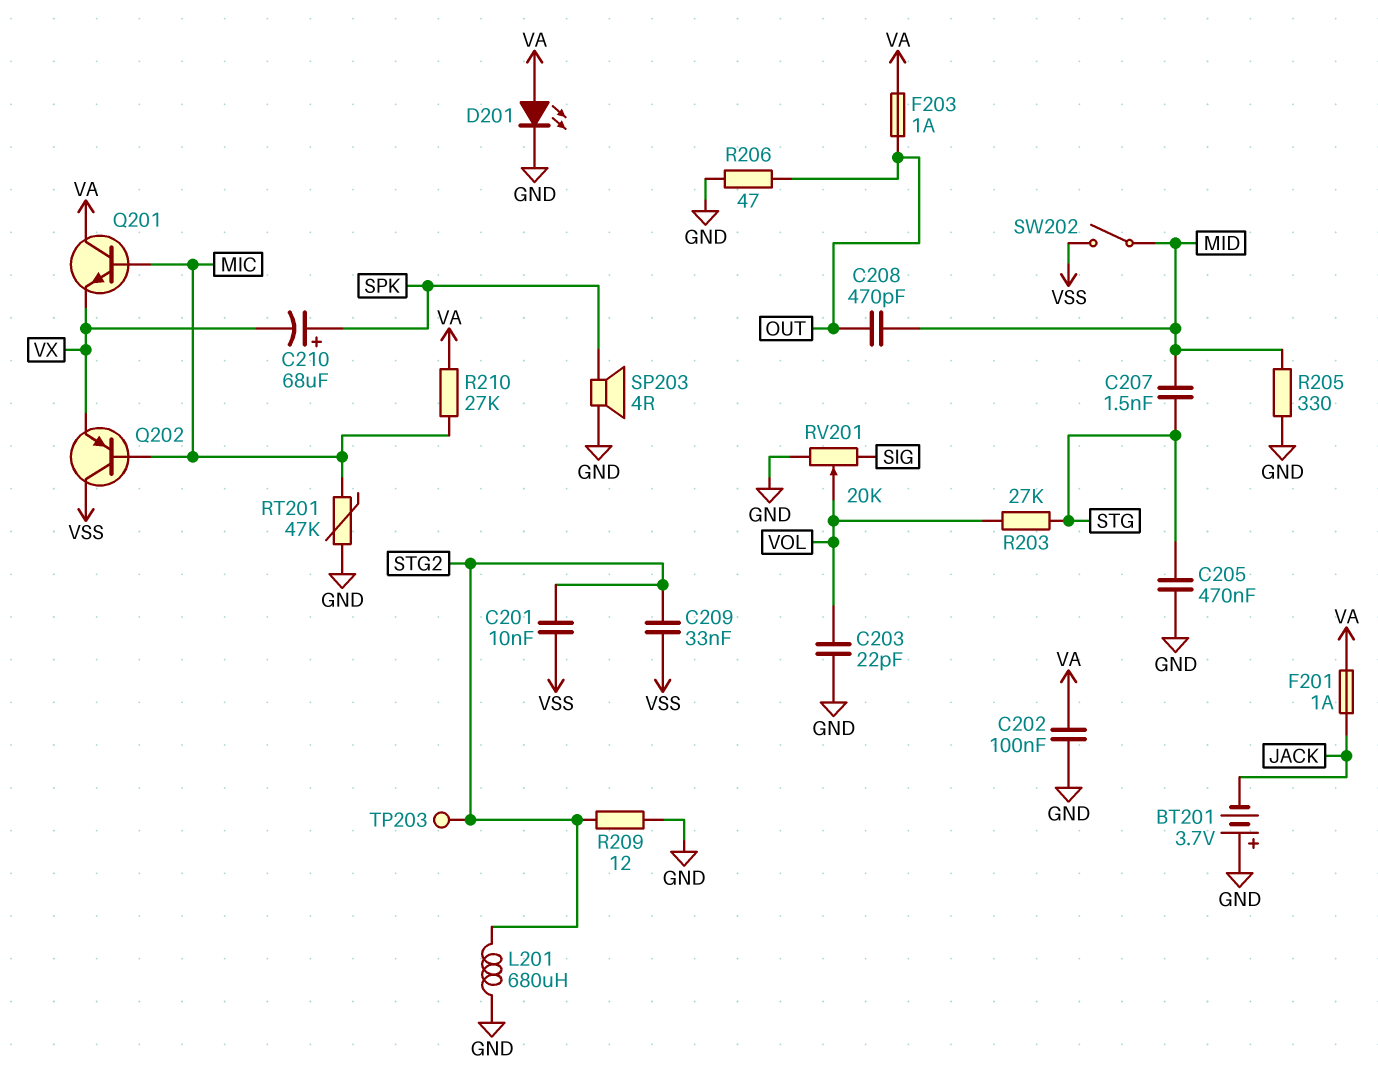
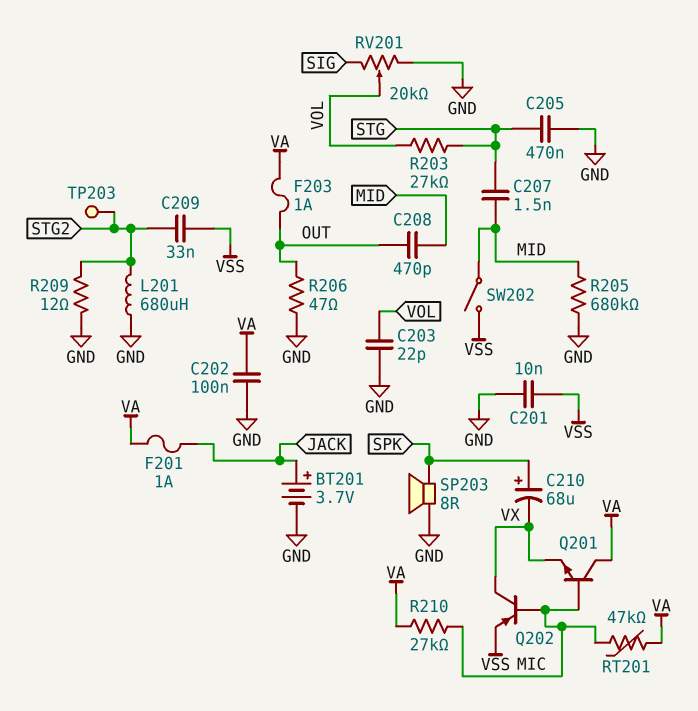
BT201: 3.7V (plus GND, minus JACK) -> 3.7V (plus JACK, minus GND)
C201: 10nF (STG2, VSS) -> 10nF (GND, VSS)
D201: LED (A VA, K GND) -> none
Q202: PNP (B MIC, C VSS, E VX) -> PNP (B MIC, C VX, E VSS)
R205: 330 (GND, MID) -> 680k (GND, MID)
RT201: 47k (GND, MIC) -> 47k (MIC, VA)
SP203: speaker 4R (GND, SPK) -> speaker 8R (GND, SPK)

